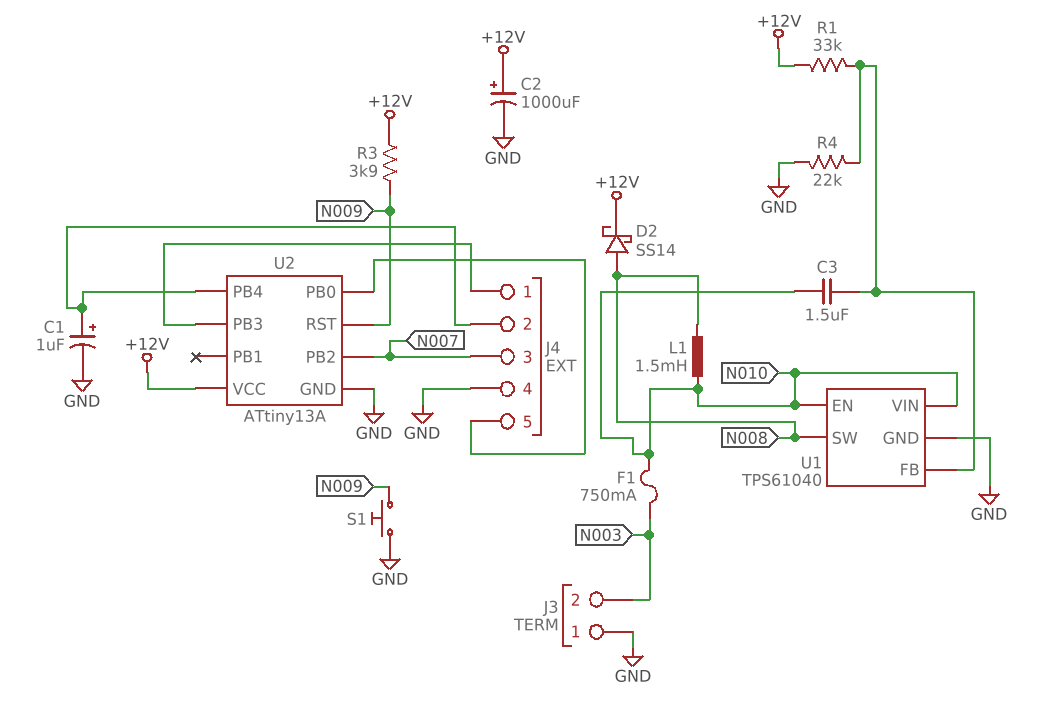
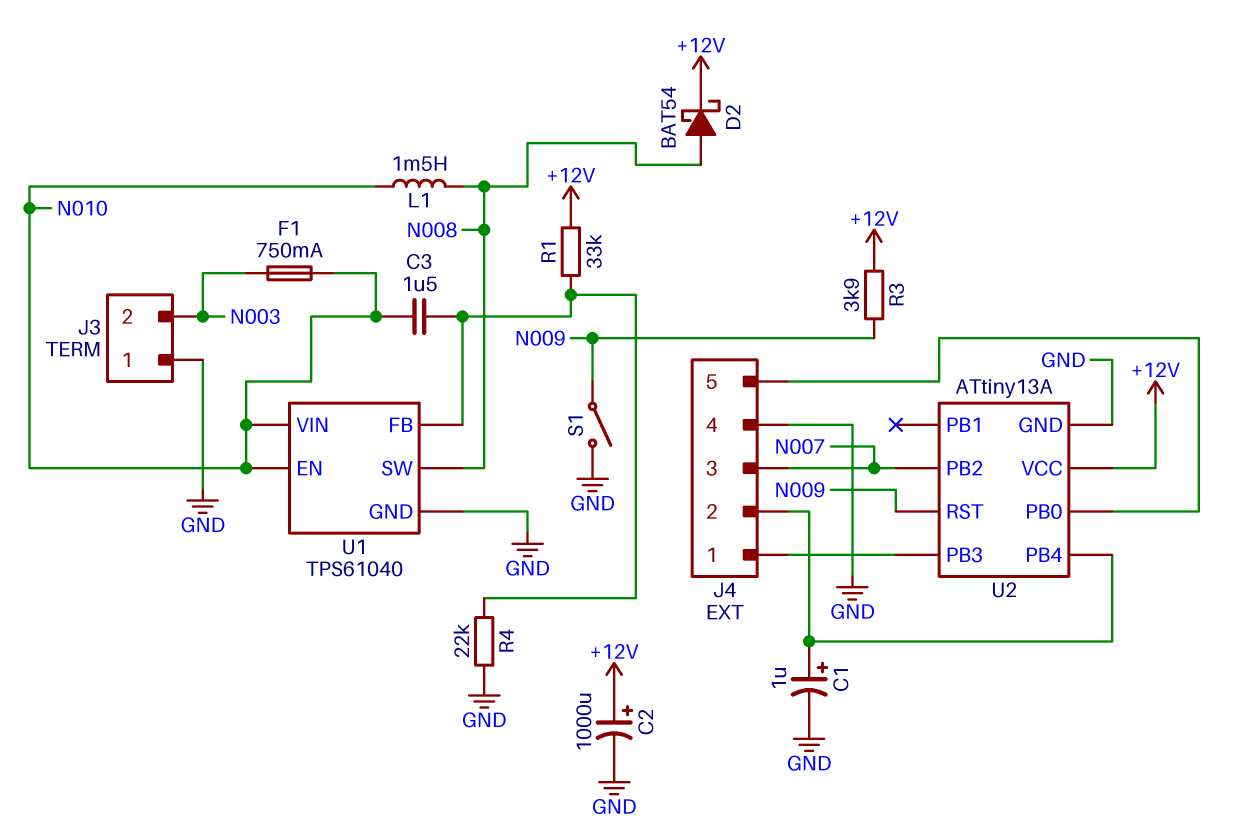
D2: schottky SS14 (A N008, K +12V) -> schottky BAT54 (A N008, K +12V)
S1: button (GND, N009) -> switch (GND, N009)

